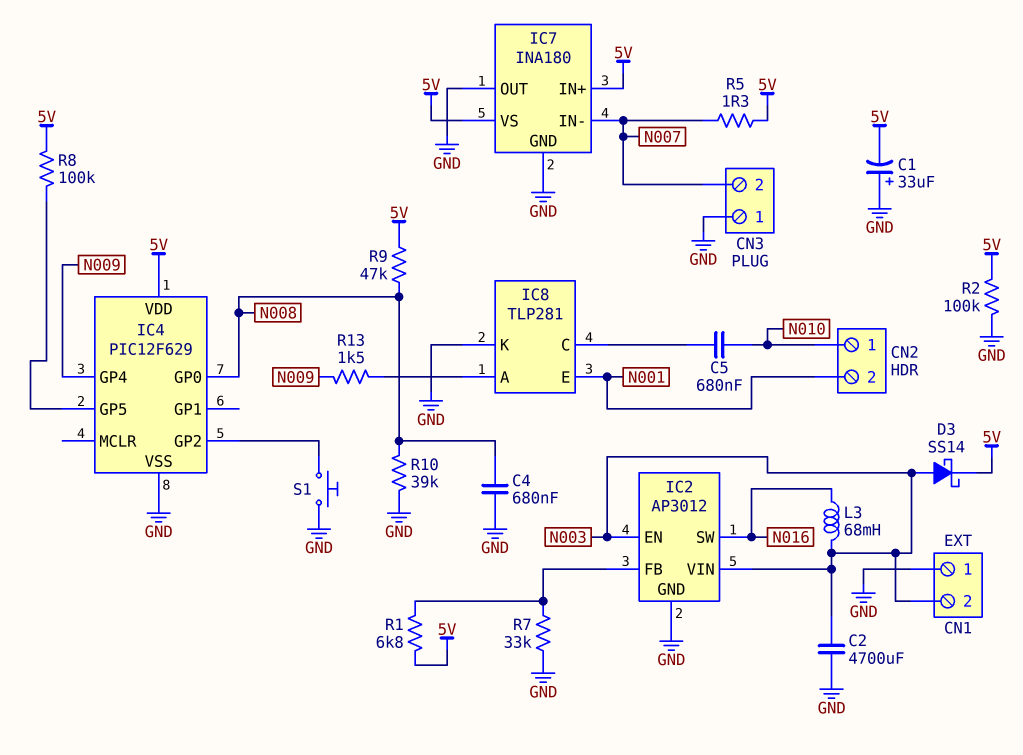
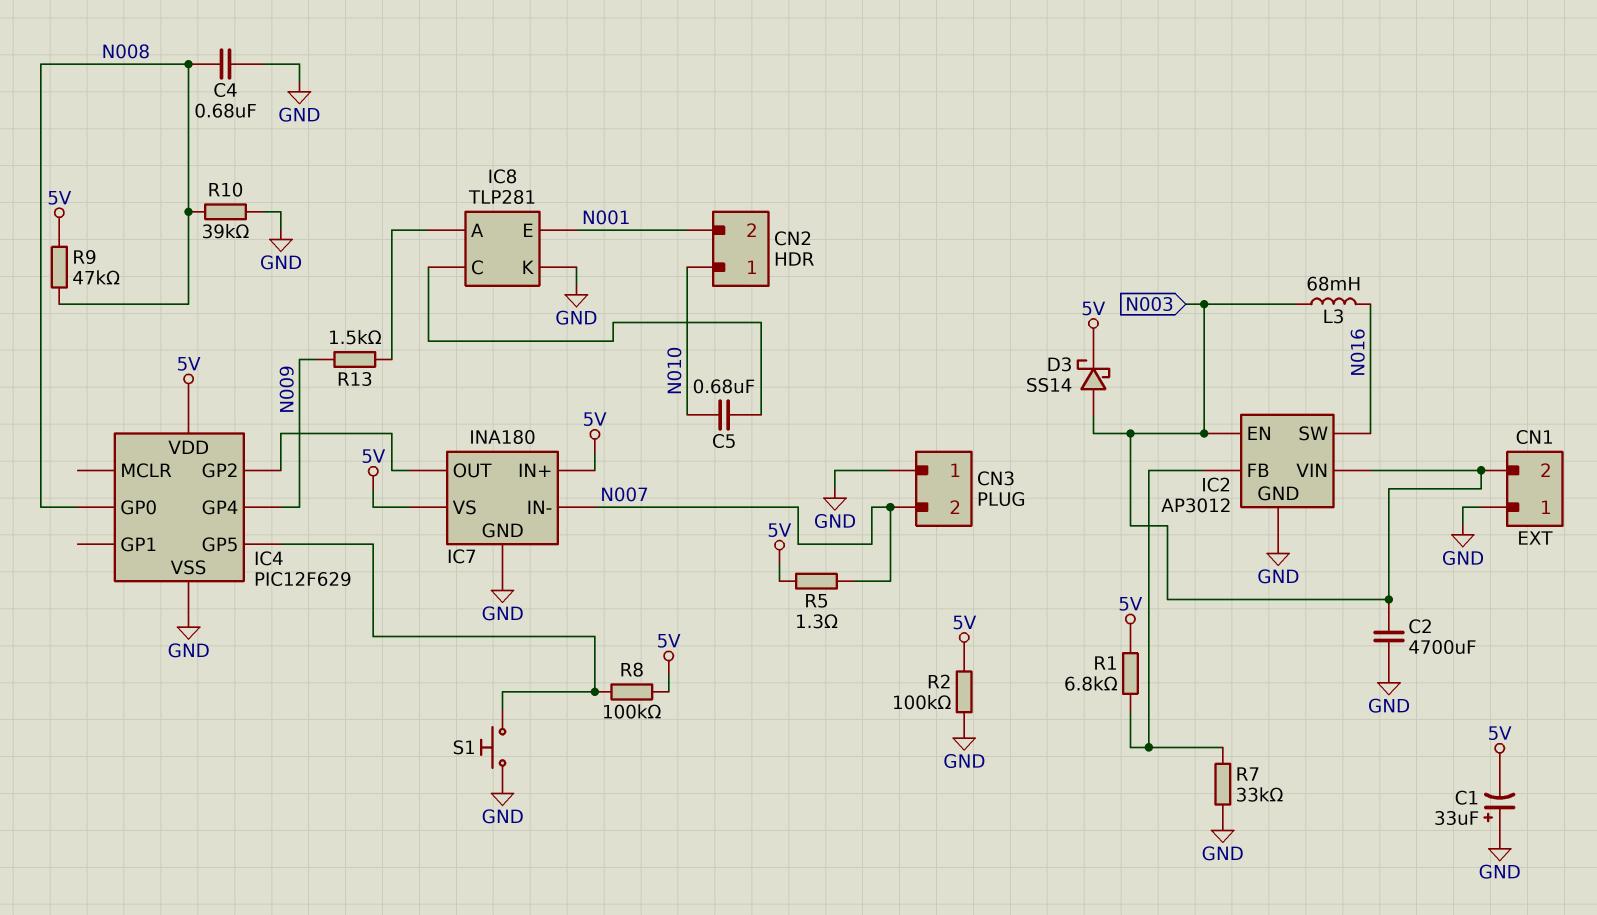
IC7 pin OUT: GND -> IC4/GP2
S1: button (GND, IC4/GP2) -> button (GND, IC4/GP5)

